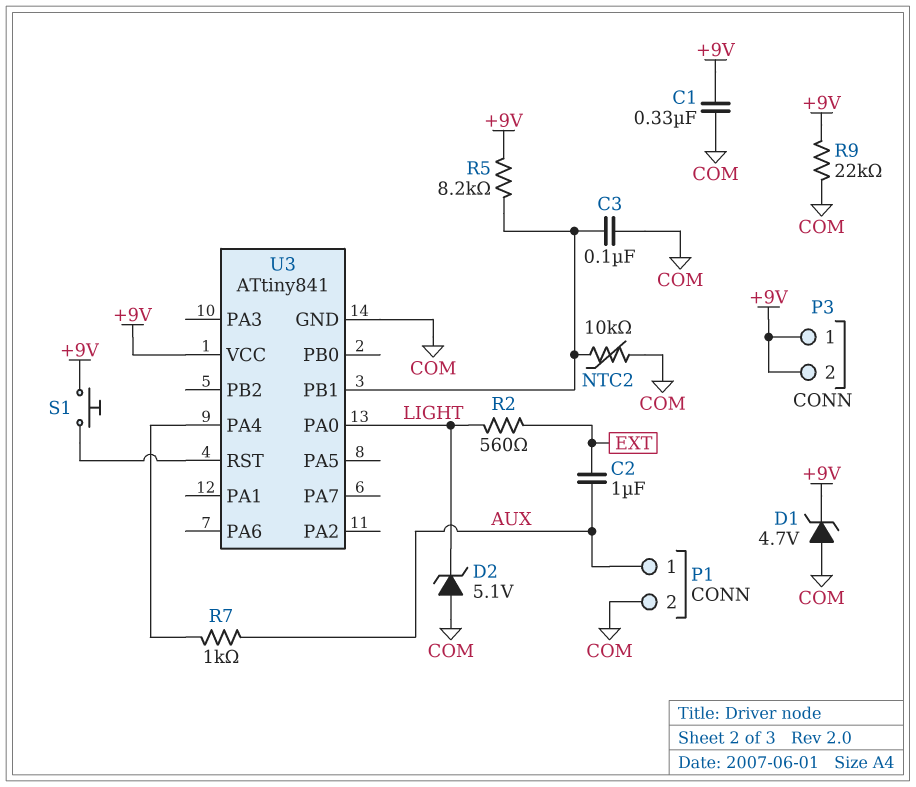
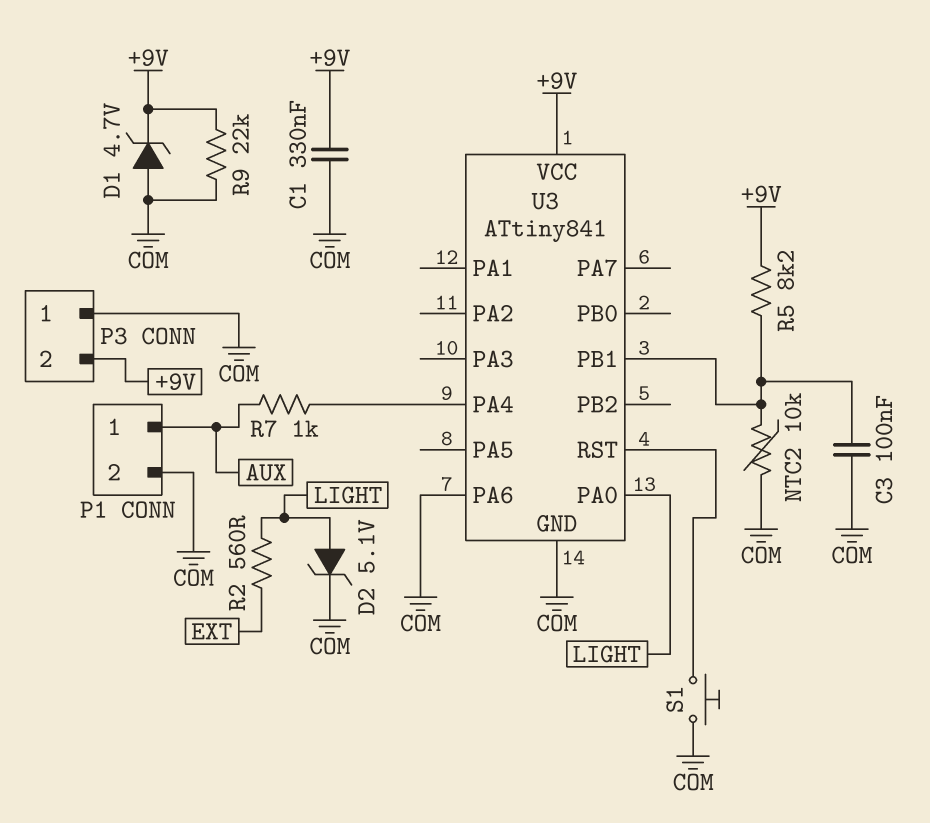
C2: 1uF (AUX, EXT) -> none
D2: zener 5.1V (A COM, K LIGHT) -> zener 5.1V (A LIGHT, K COM)
P3 pin 1: +9V -> COM
S1: button (+9V, U3/RST) -> button (COM, U3/RST)
U3 pin PA6: none -> COM

